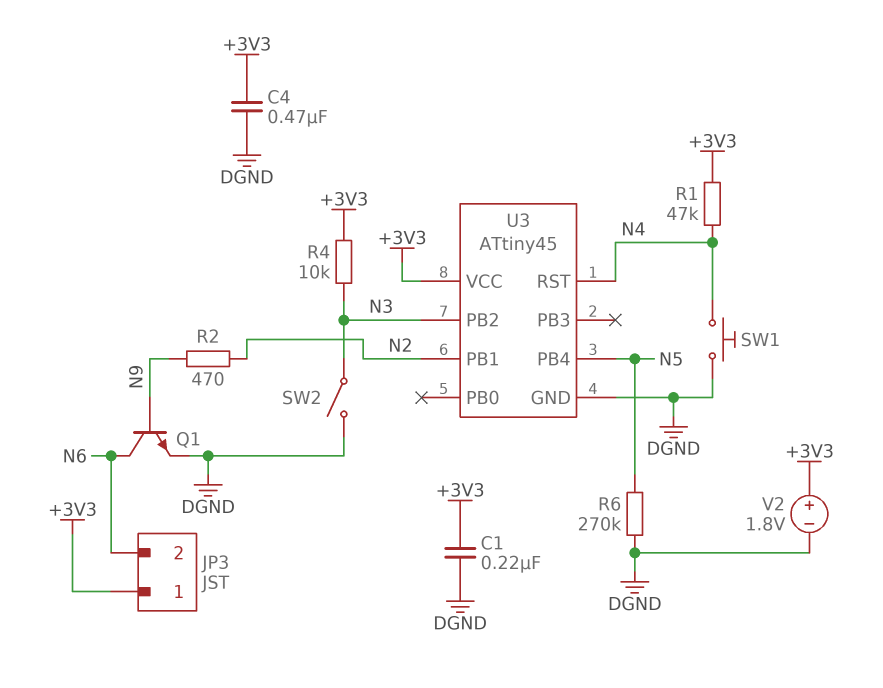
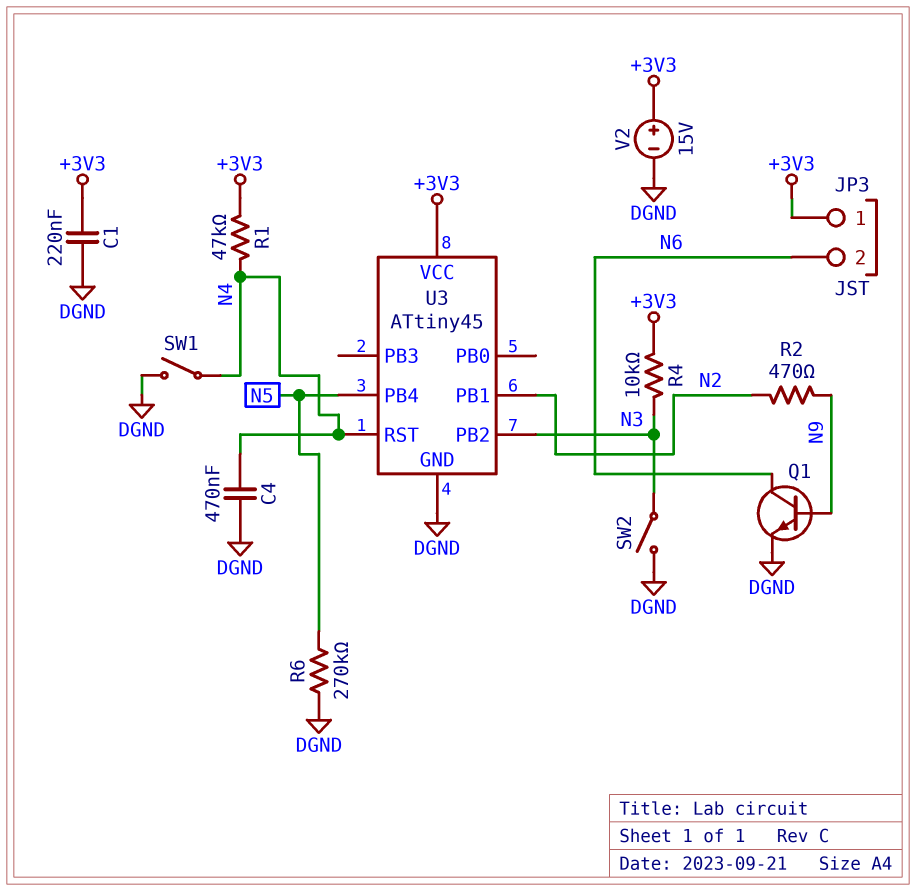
C4: 470nF (+3V3, DGND) -> 470nF (DGND, N4)
SW1: button (DGND, N4) -> switch (DGND, N4)
V2: 1.8V (plus +3V3, minus DGND) -> 15V (plus +3V3, minus DGND)

